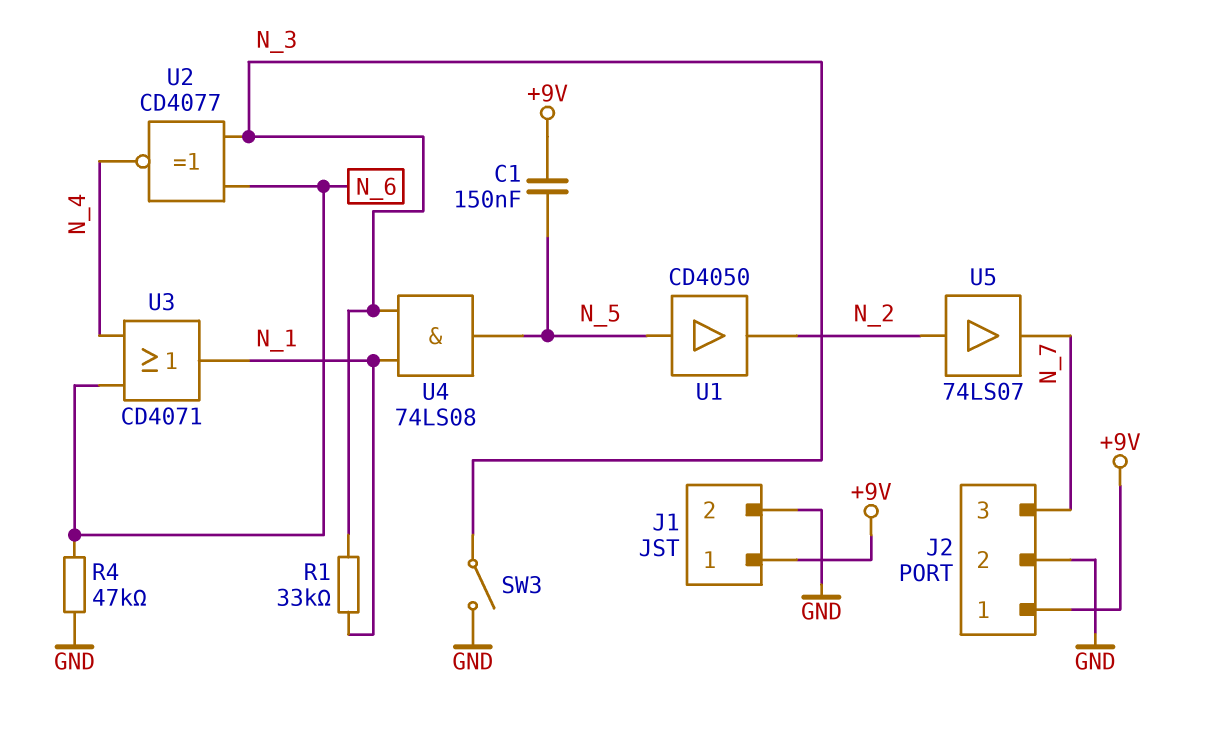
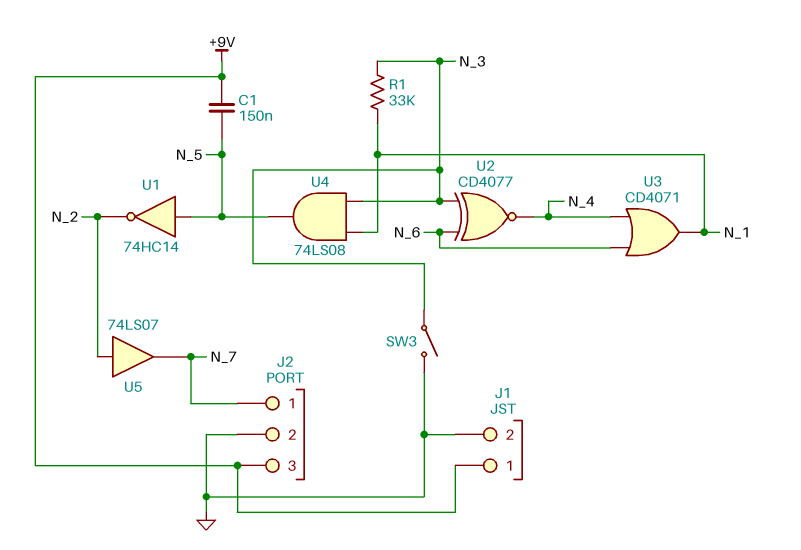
J2 pin 1: +9V -> N_7
J2 pin 3: N_7 -> +9V
R4: 47k (GND, N_6) -> none
U1: buffer CD4050 (in N_5, out N_2) -> NOT 74HC14 (in N_5, out N_2)

